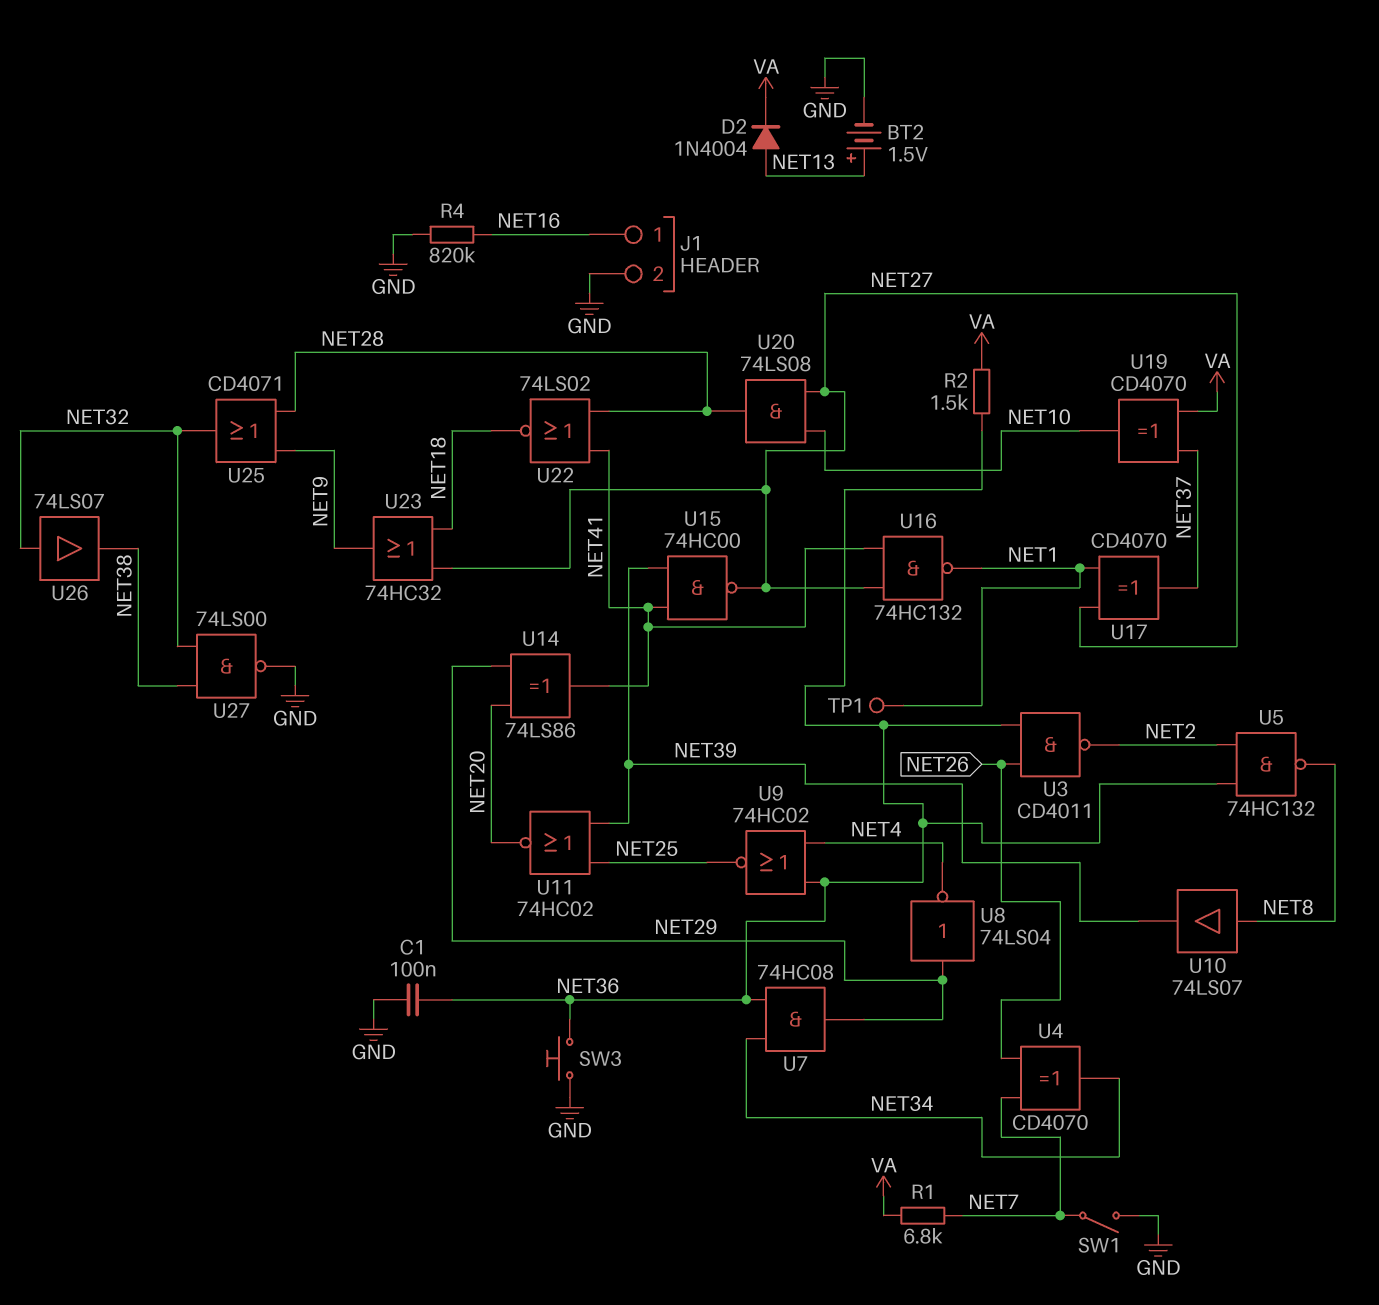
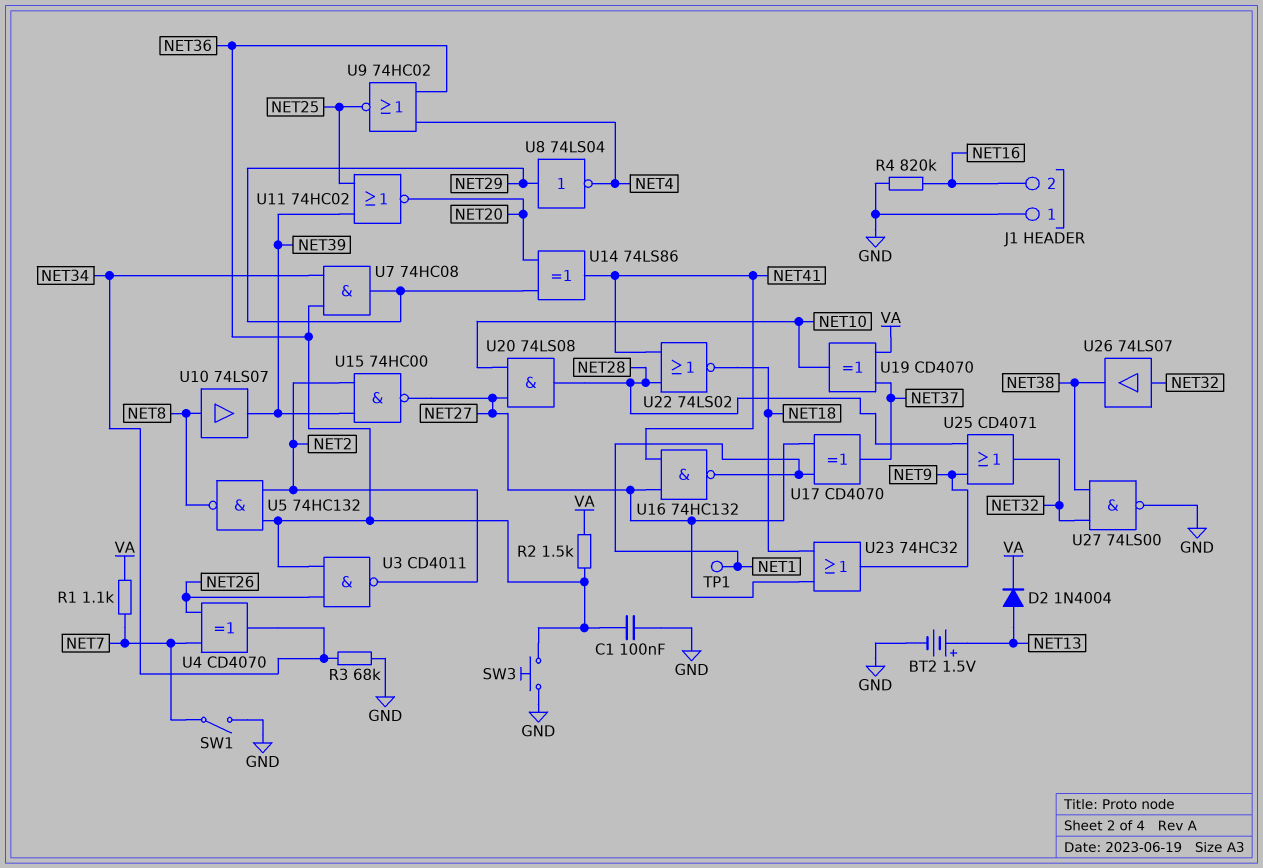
J1 pin 1: NET16 -> GND
J1 pin 2: GND -> NET16
R1: 6.8k (NET7, VA) -> 1.1k (NET7, VA)
R3: none -> 68k (GND, NET34)
U15: NAND 74HC00 (in NET39, in NET41, out NET27) -> NAND 74HC00 (in NET2, in NET39, out NET27)

